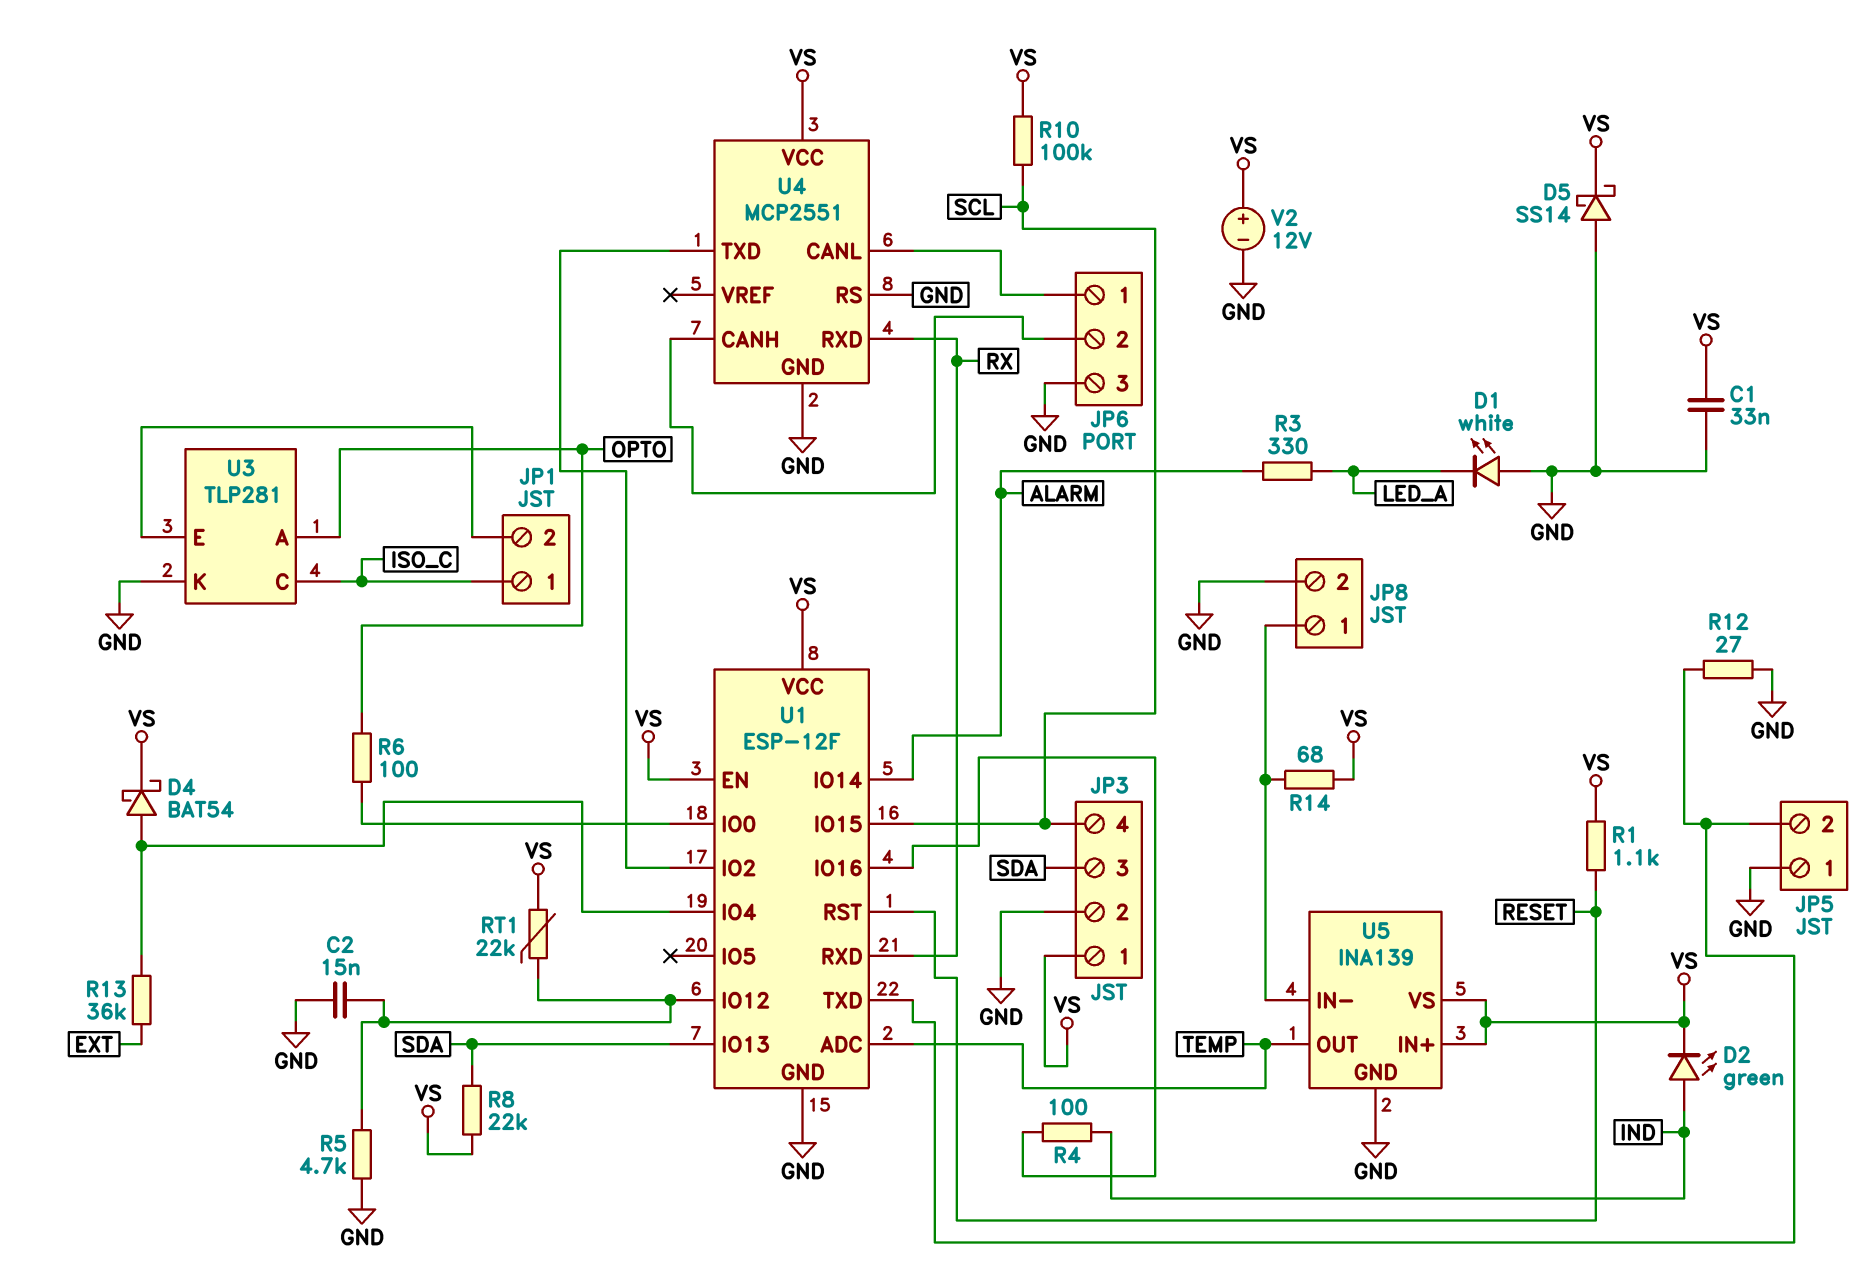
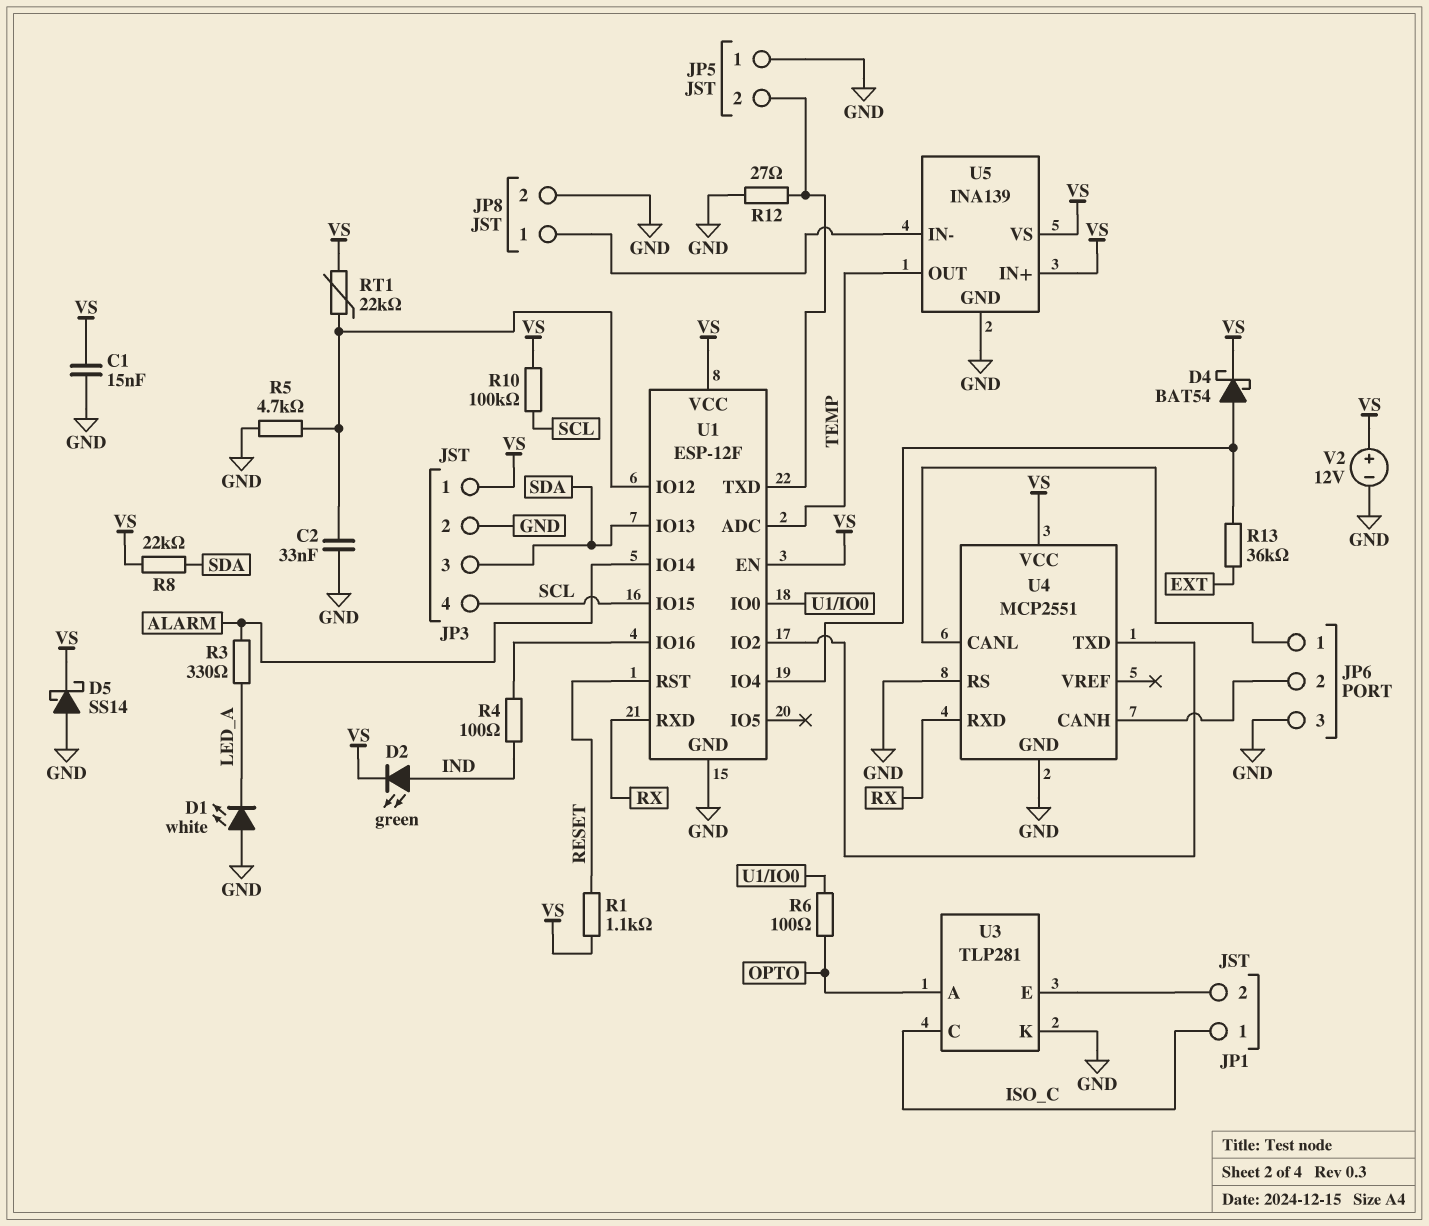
C1: 33nF (GND, VS) -> 15nF (GND, VS)
C2: 15nF (GND, U1/IO12) -> 33nF (GND, U1/IO12)
R14: 68 (JP8/1, VS) -> none

